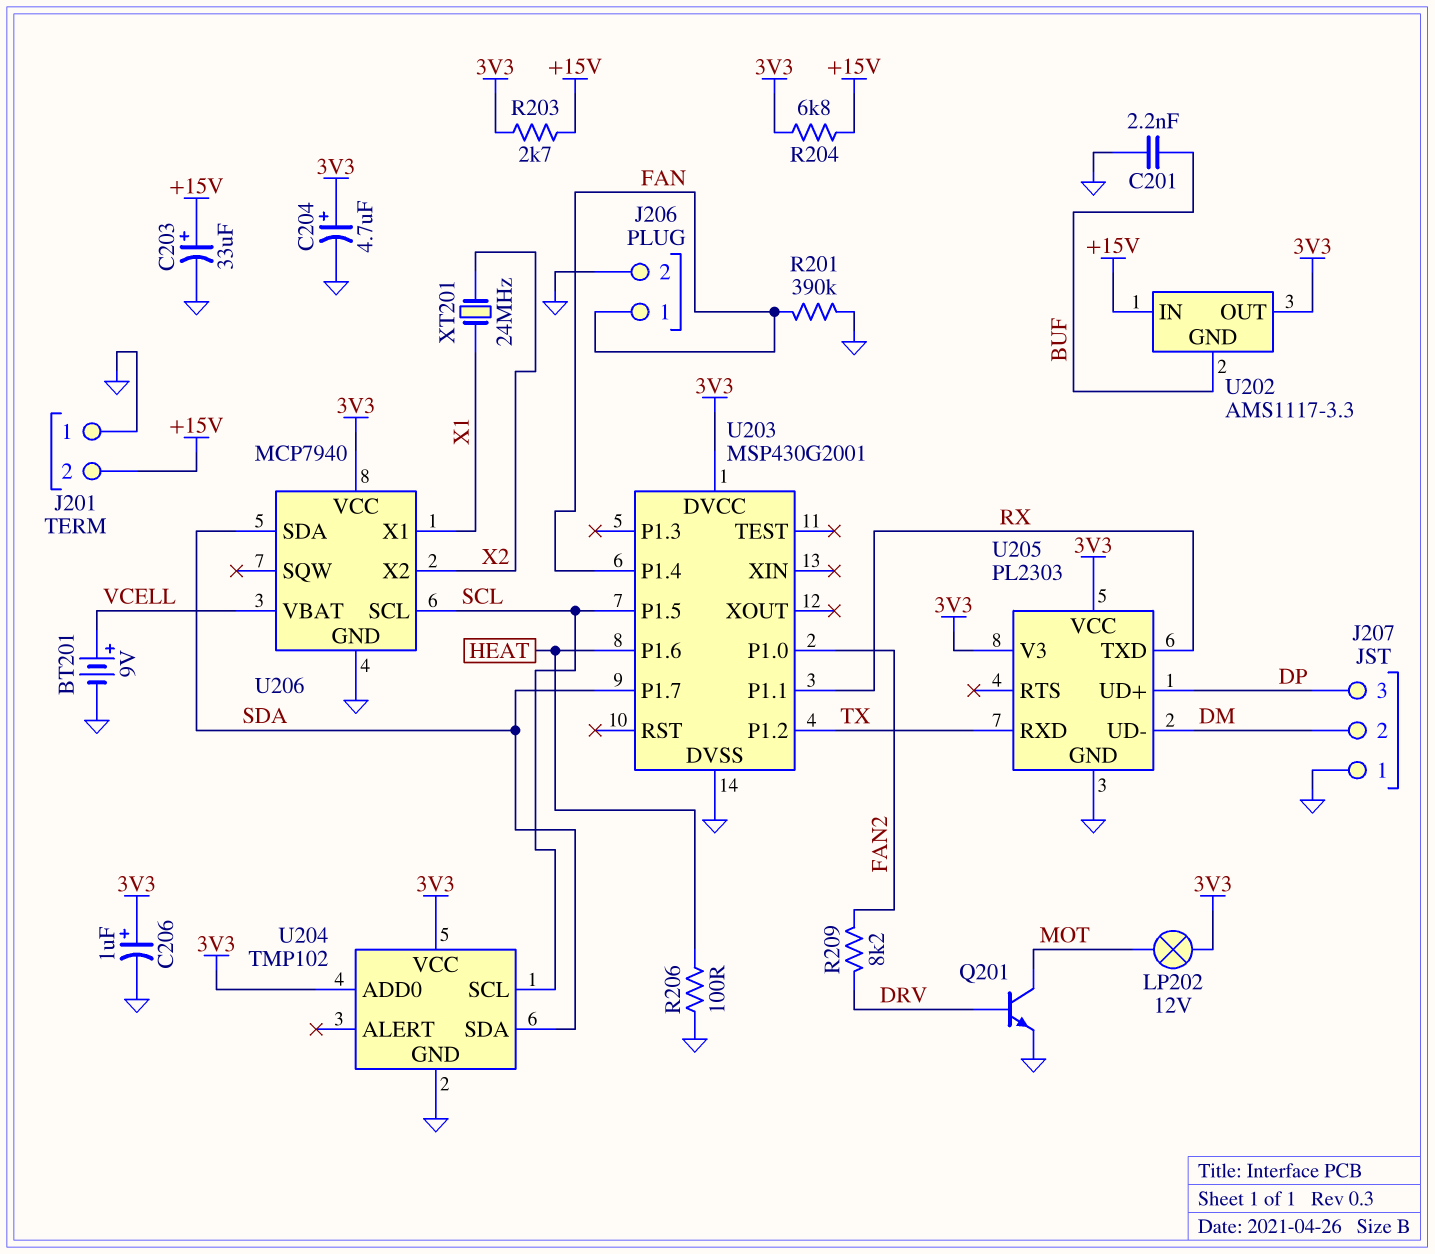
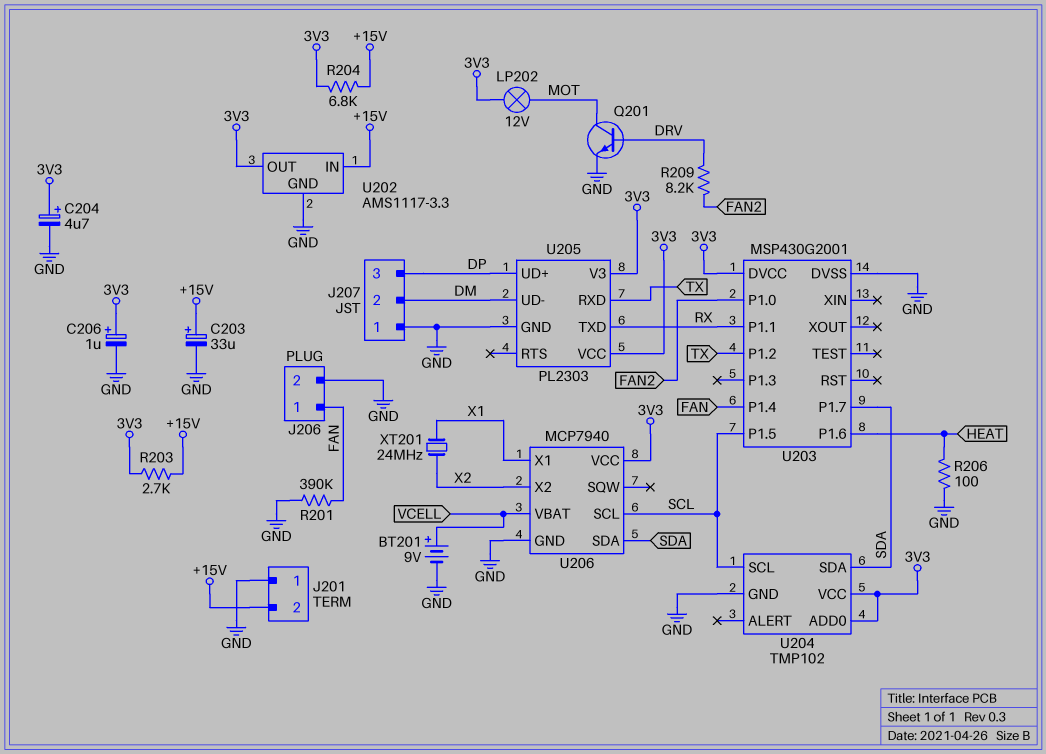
C201: 2.2nF (BUF, GND) -> none
U202 pin GND: BUF -> GND

